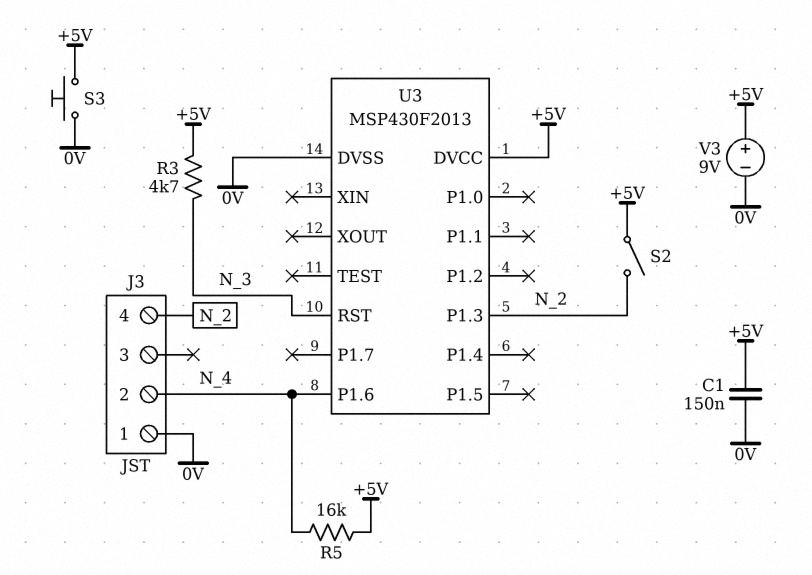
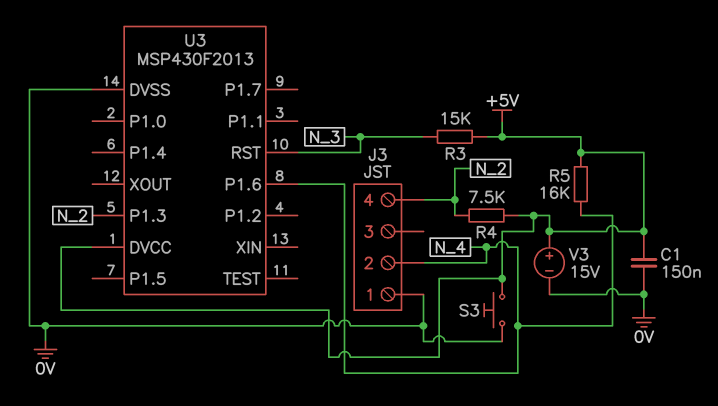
R3: 4.7k (+5V, N_3) -> 15k (+5V, N_3)
R4: none -> 7.5k (+5V, N_2)
S2: switch (+5V, N_2) -> none
V3: 9V (plus +5V, minus 0V) -> 15V (plus +5V, minus 0V)

